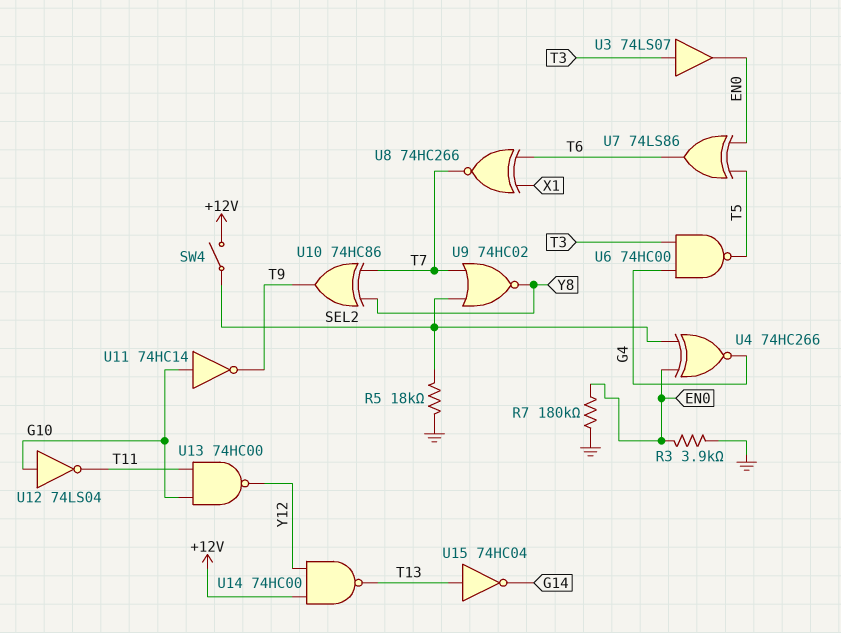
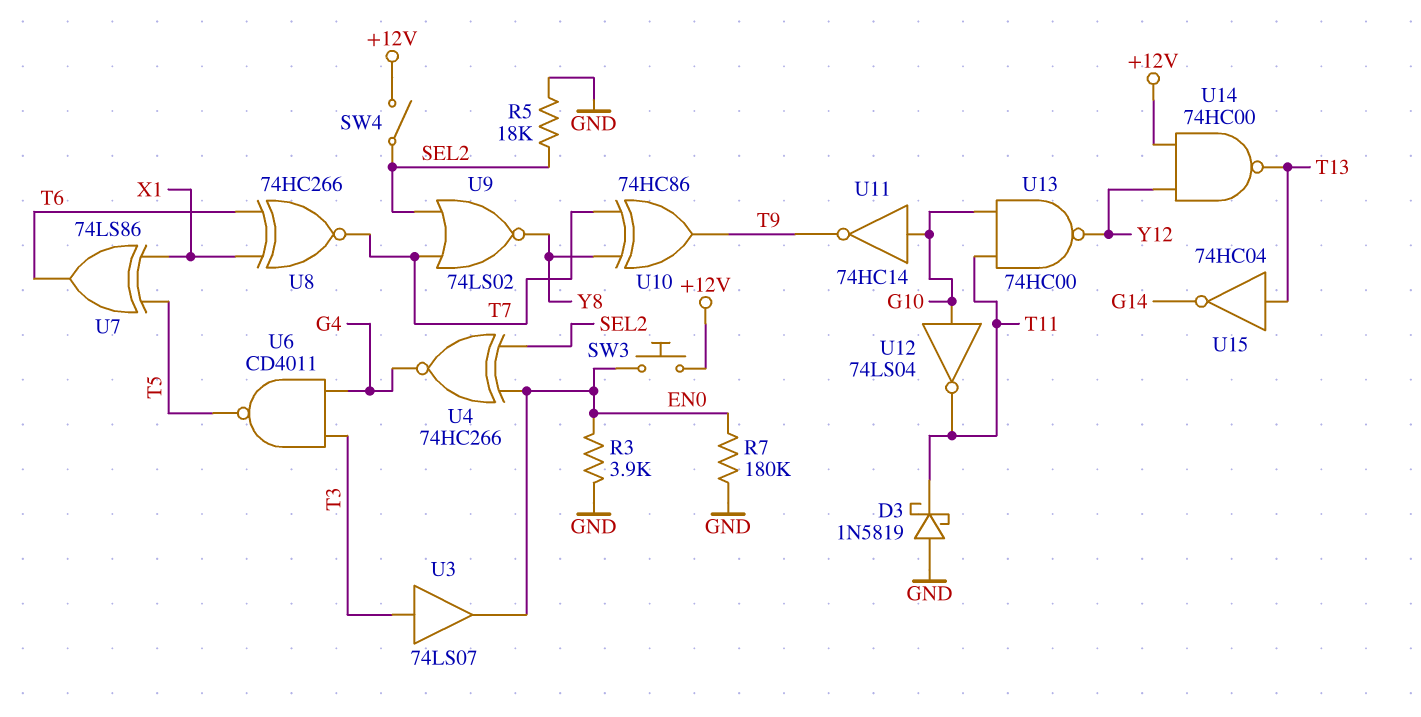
D3: none -> schottky 1N5819 (A GND, K T11)
SW3: none -> button (+12V, EN0)
U6: NAND 74HC00 (in G4, in T3, out T5) -> NAND CD4011 (in G4, in T3, out T5)
U7: XOR 74LS86 (in EN0, in T5, out T6) -> XOR 74LS86 (in T5, in X1, out T6)
U9: NOR 74HC02 (in SEL2, in T7, out Y8) -> NOR 74LS02 (in SEL2, in T7, out Y8)

